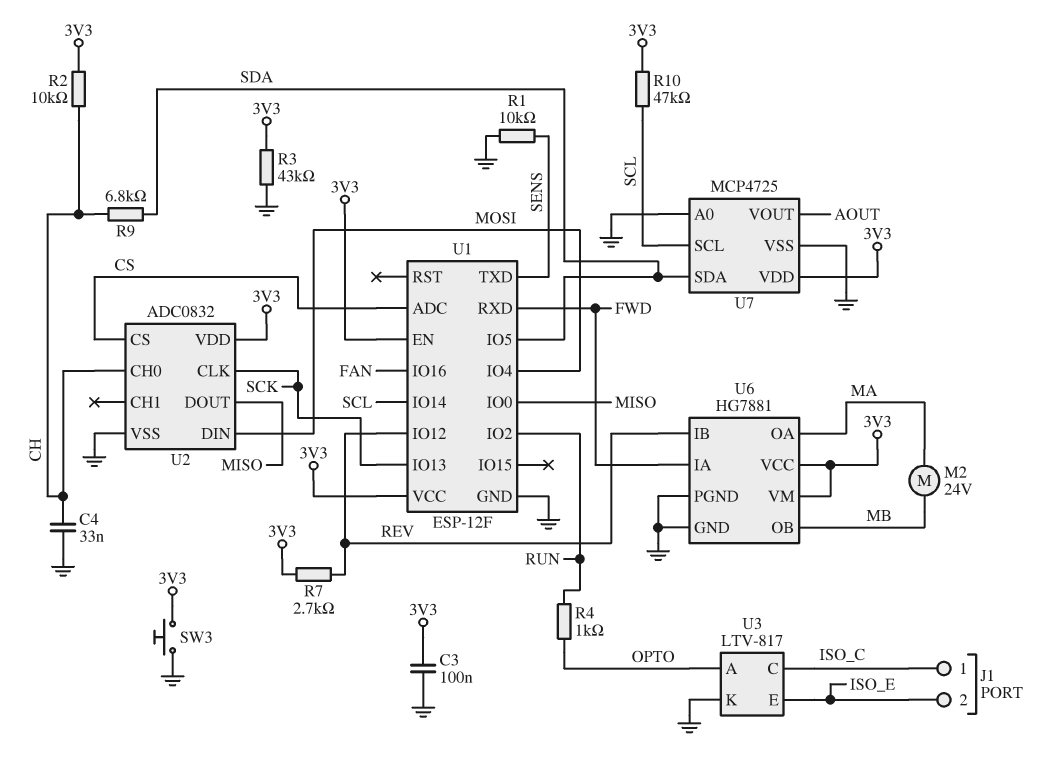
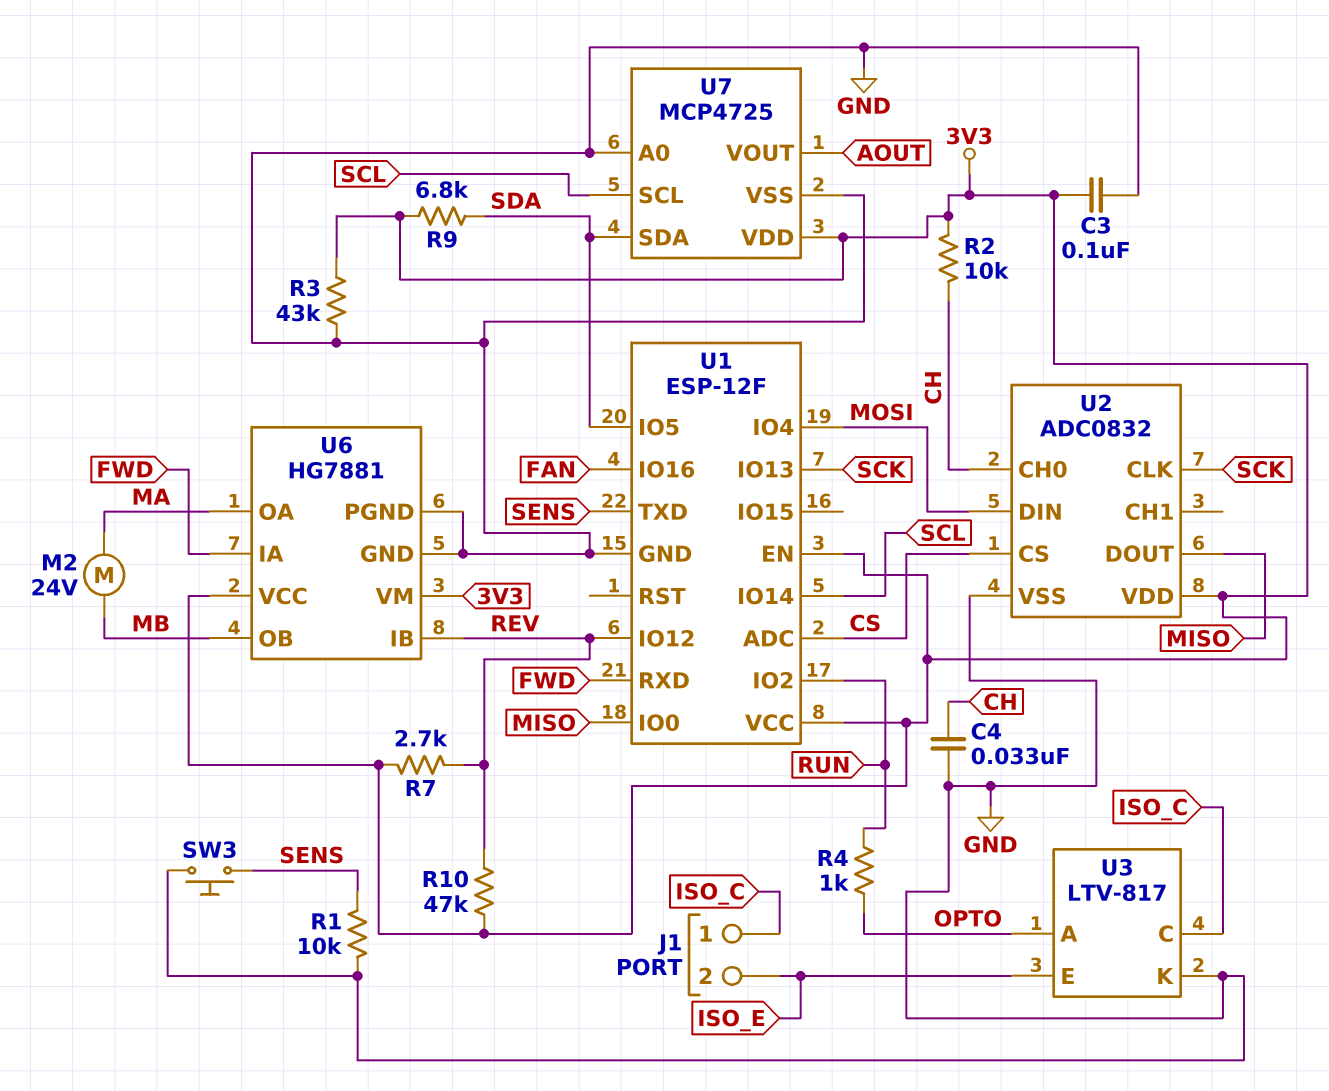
R9: 6.8k (CH, SDA) -> 6.8k (3V3, SDA)
R10: 47k (3V3, SCL) -> 47k (3V3, REV)
SW3: button (3V3, GND) -> button (GND, SENS)

